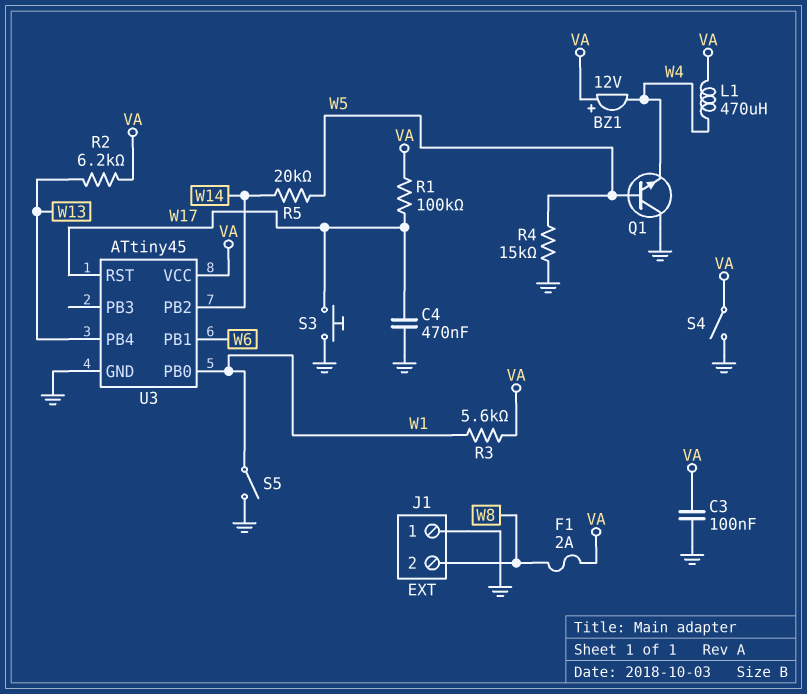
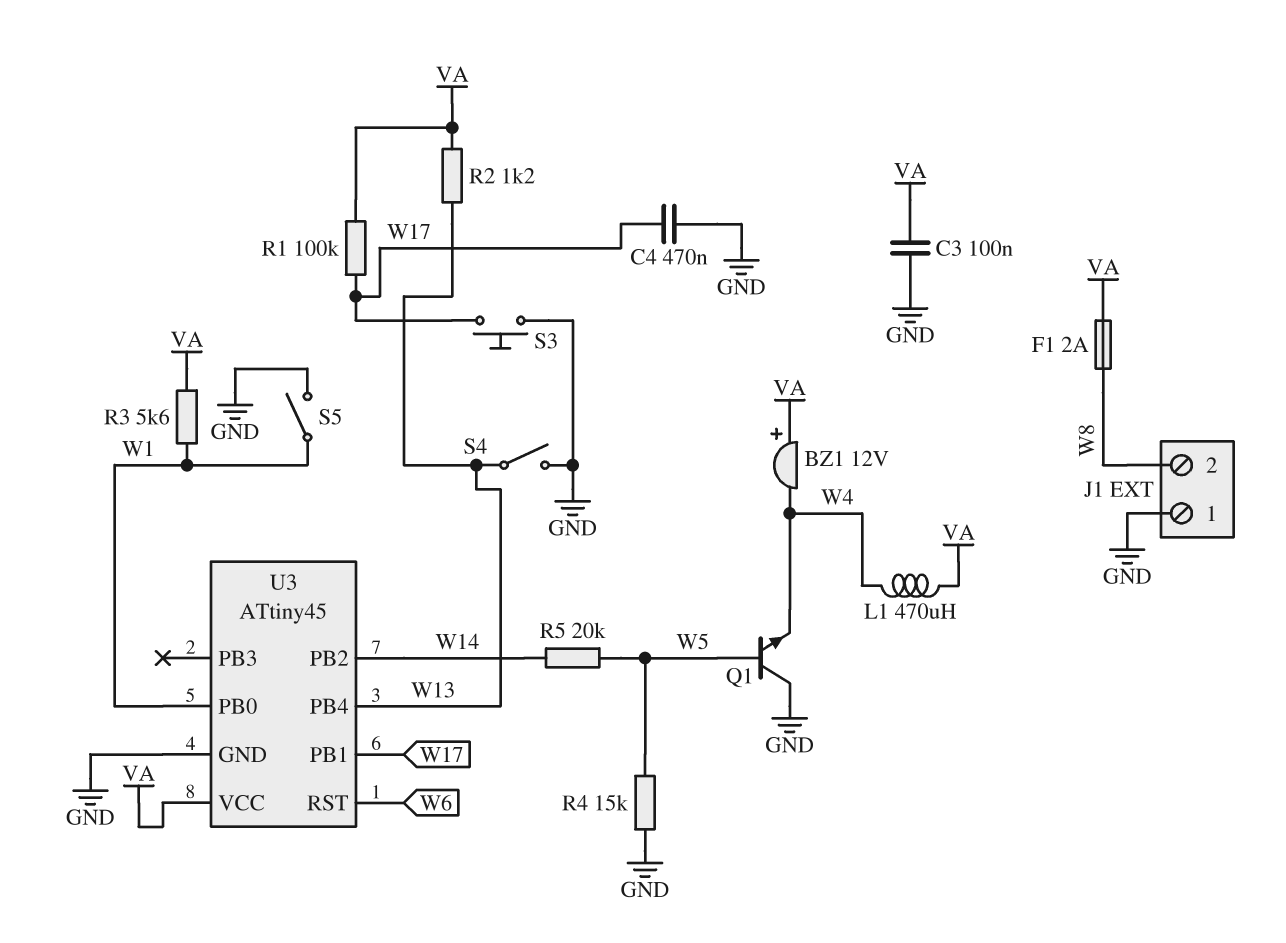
R2: 6.2k (VA, W13) -> 1.2k (VA, W13)
S4: switch (GND, VA) -> switch (GND, W13)
U3 pin PB1: W6 -> W17
U3 pin RST: W17 -> W6

